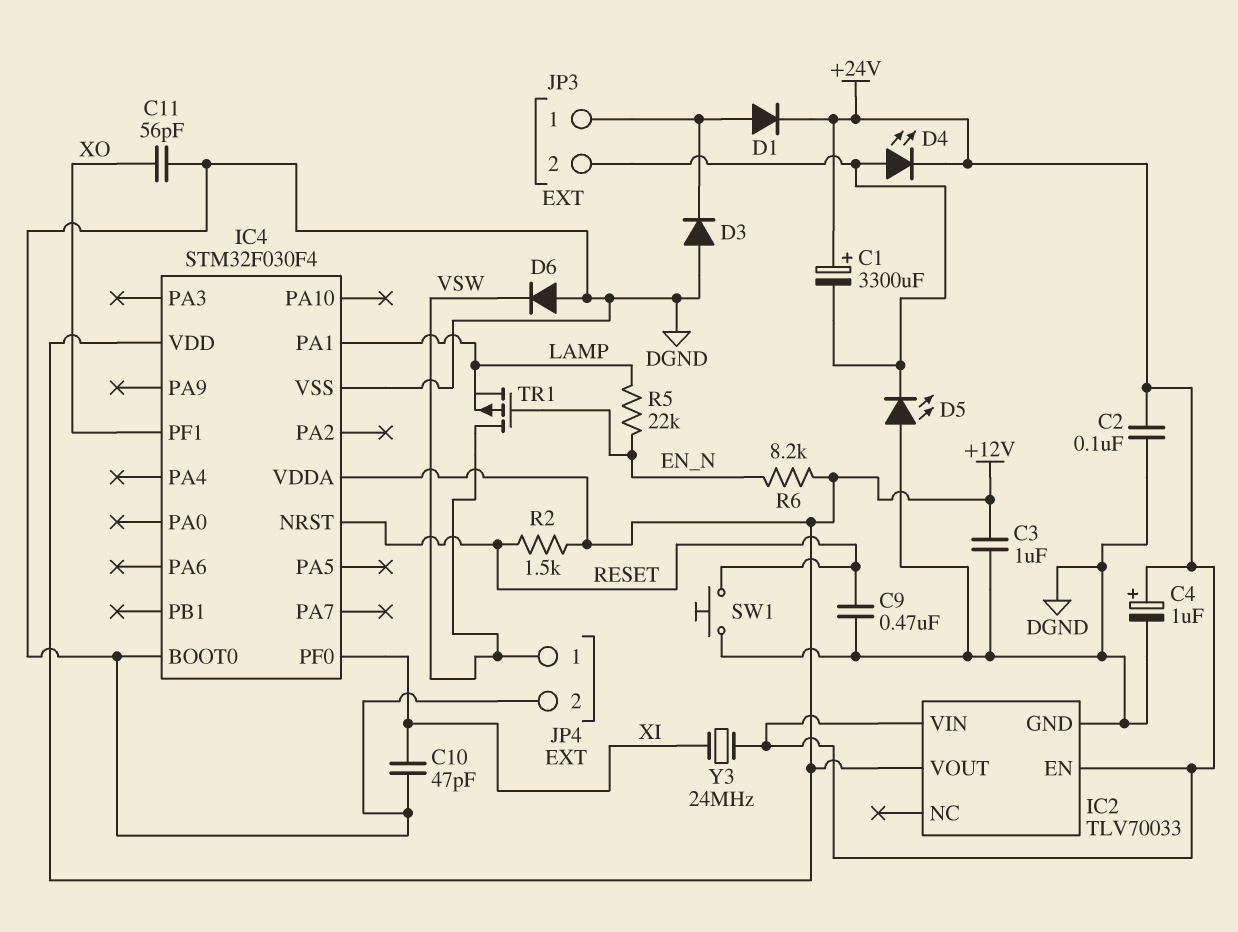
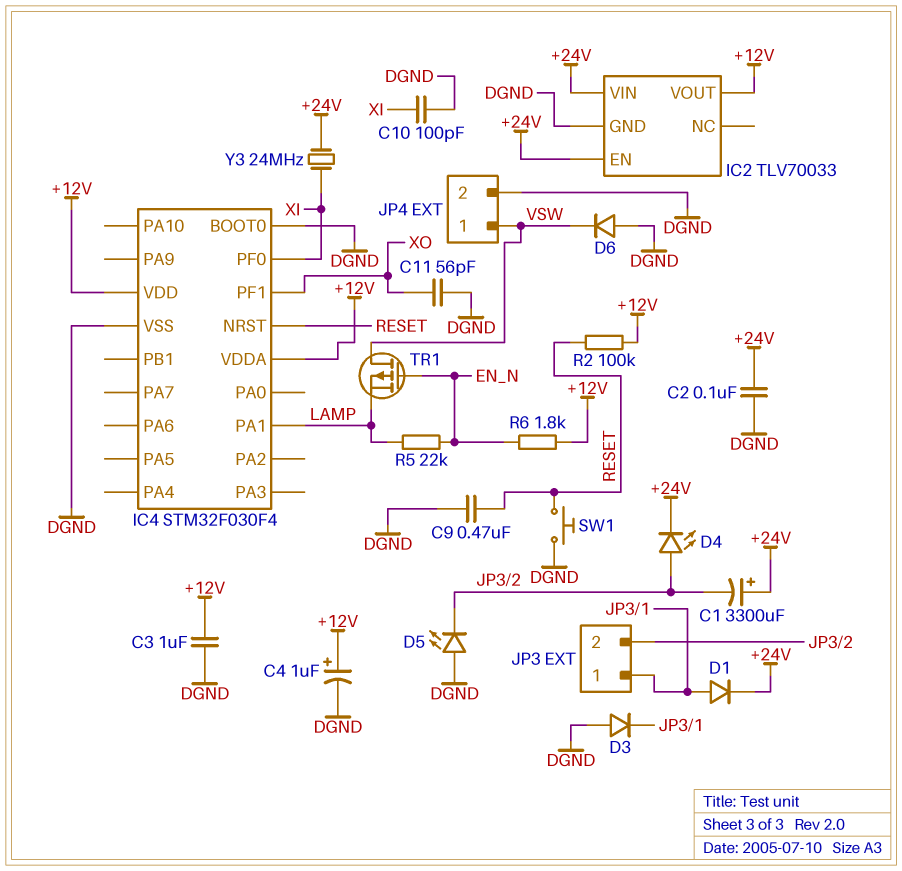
C4: 1uF (plus +24V, minus DGND) -> 1uF (plus +12V, minus DGND)
C10: 47pF (DGND, XI) -> 100pF (DGND, XI)
R2: 1.5k (+12V, RESET) -> 100k (+12V, RESET)
R6: 8.2k (+12V, EN_N) -> 1.8k (+12V, EN_N)

